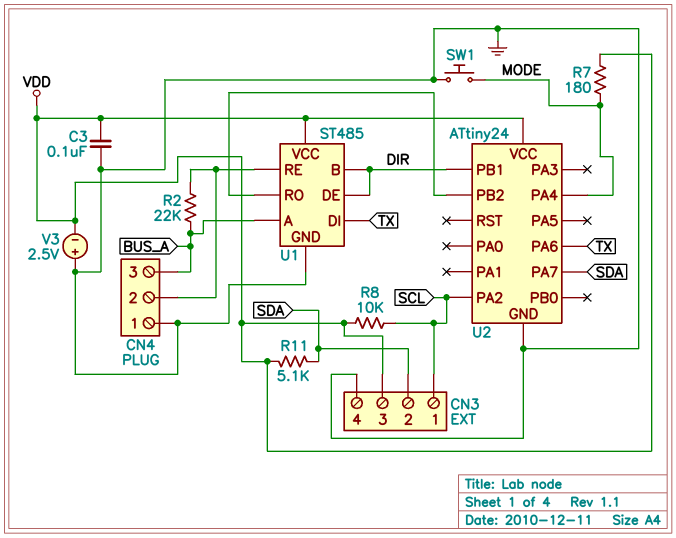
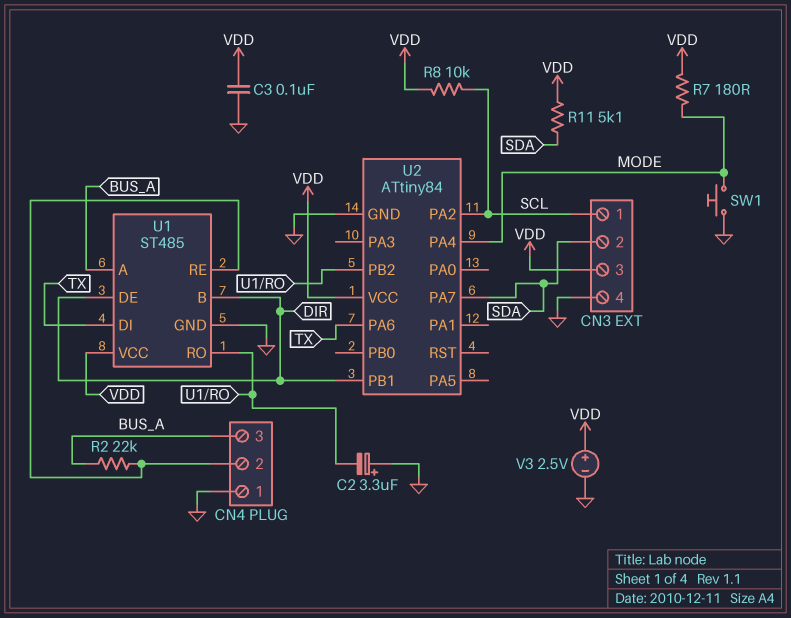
C2: none -> 3.3uF (plus GND, minus U1/RO)
U2: ATtiny24 -> ATtiny84
V3: 2.5V (plus GND, minus VDD) -> 2.5V (plus VDD, minus GND)

